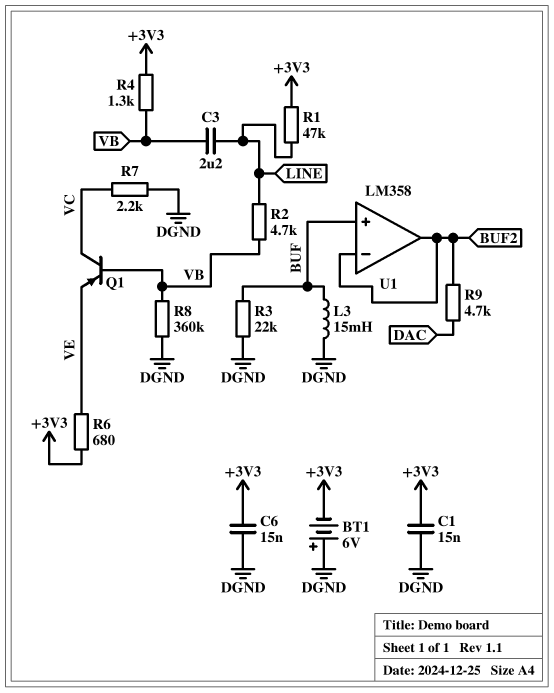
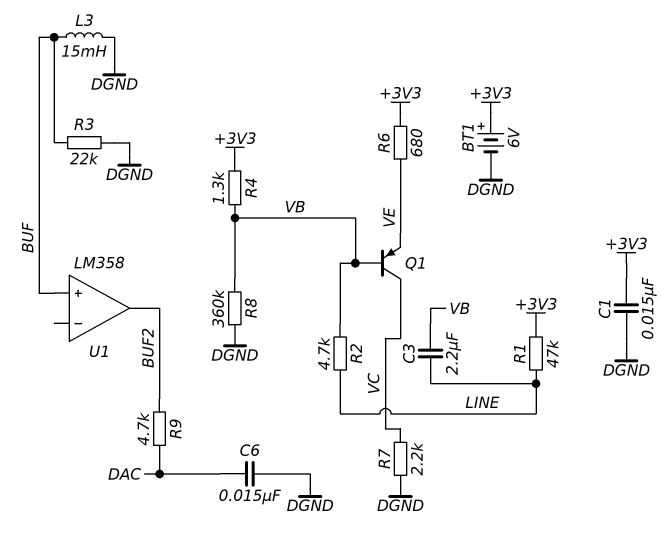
BT1: 6V (plus DGND, minus +3V3) -> 6V (plus +3V3, minus DGND)
C6: 15nF (+3V3, DGND) -> 15nF (DAC, DGND)
U1 pin in-: BUF2 -> none

